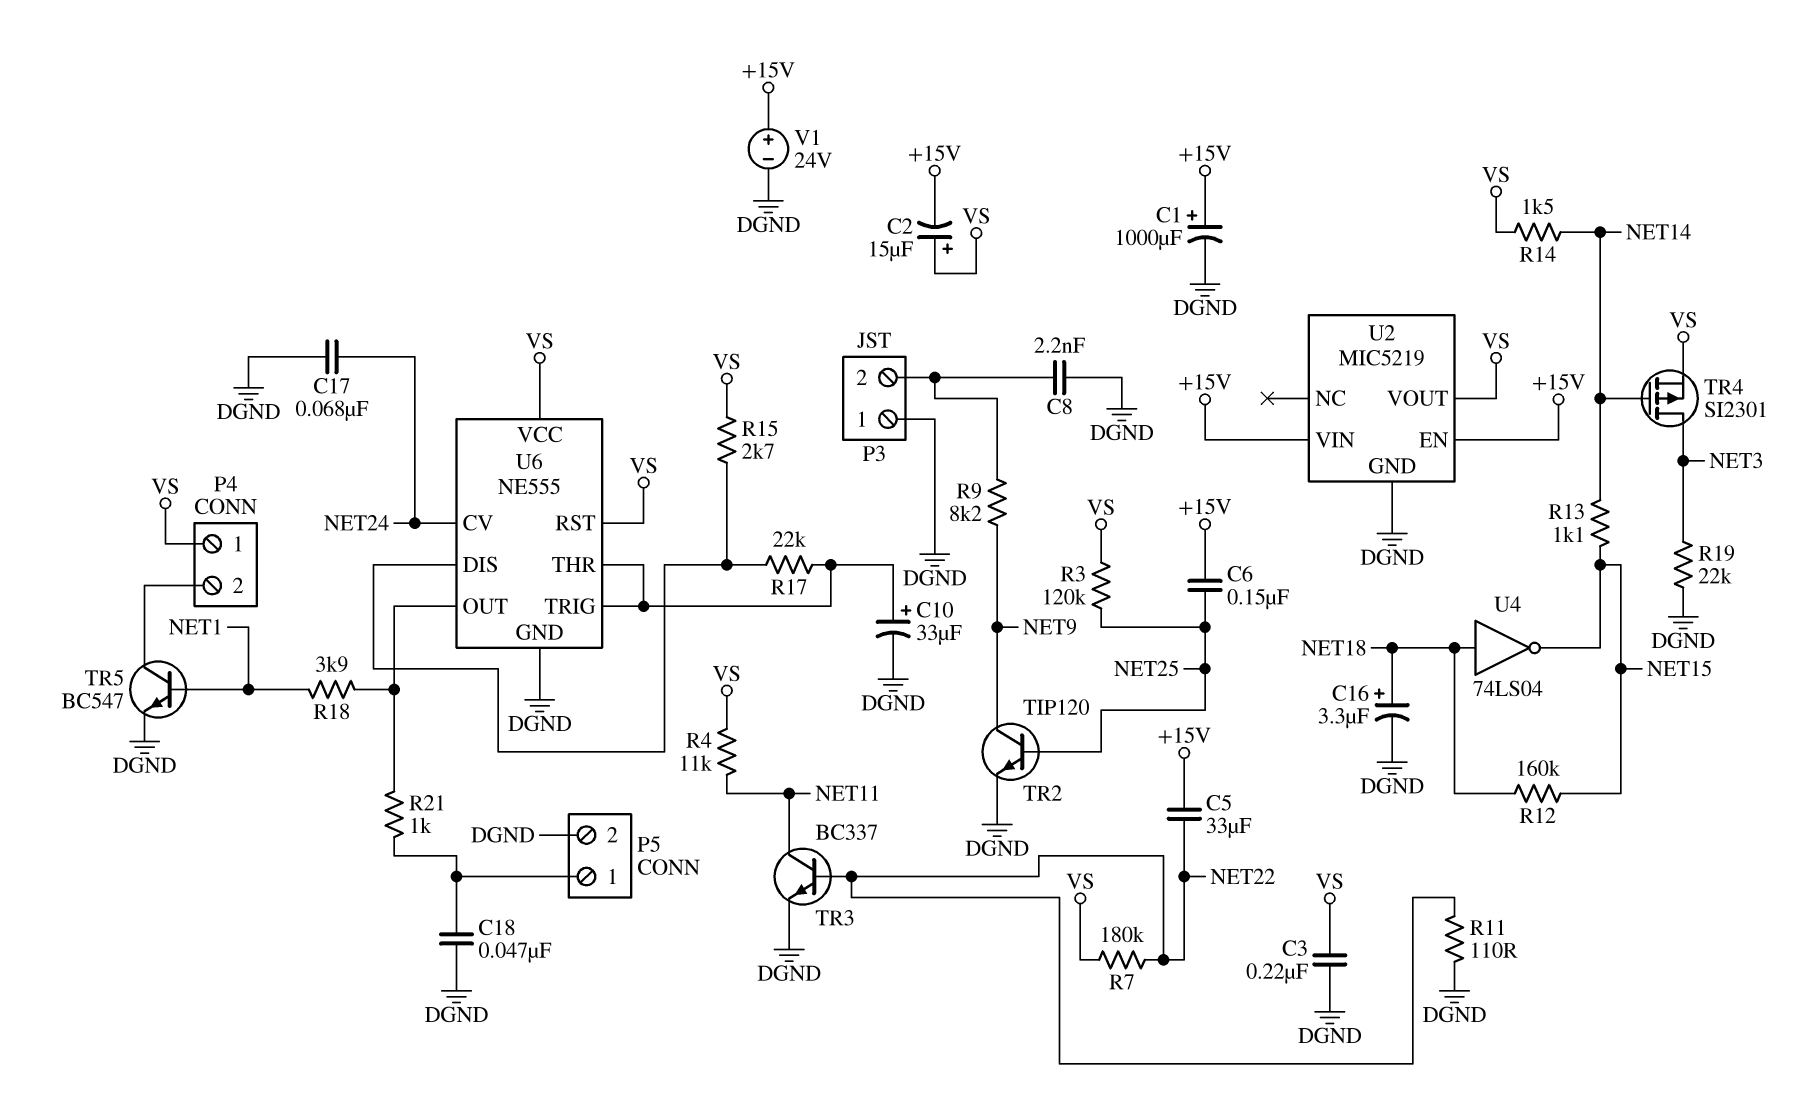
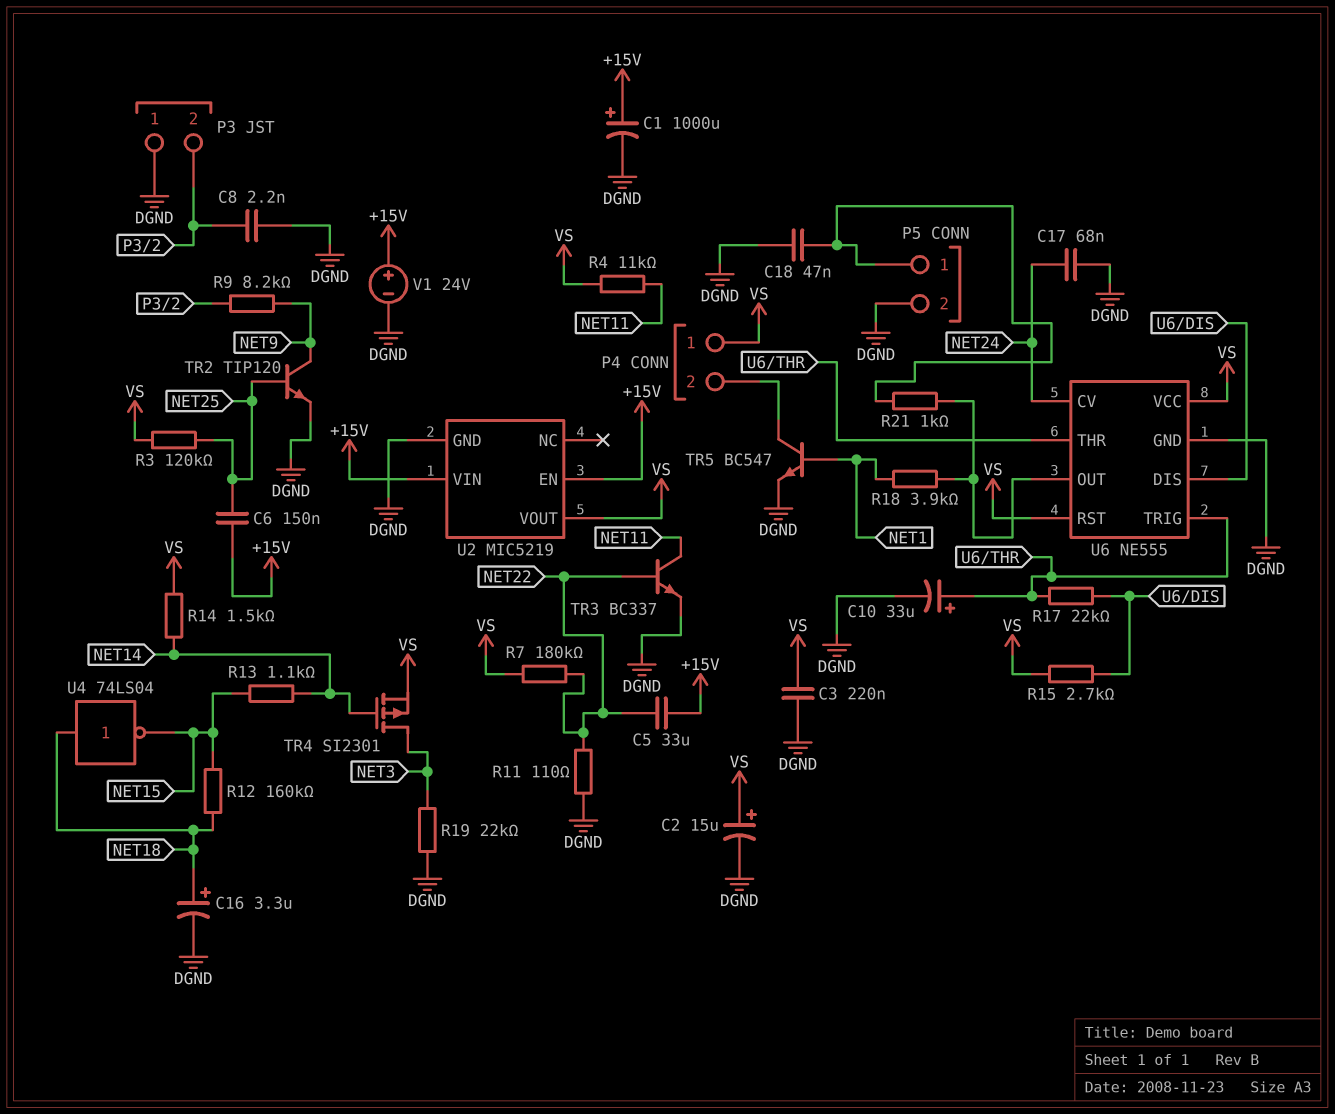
C2: 15uF (plus VS, minus +15V) -> 15uF (plus VS, minus DGND)

